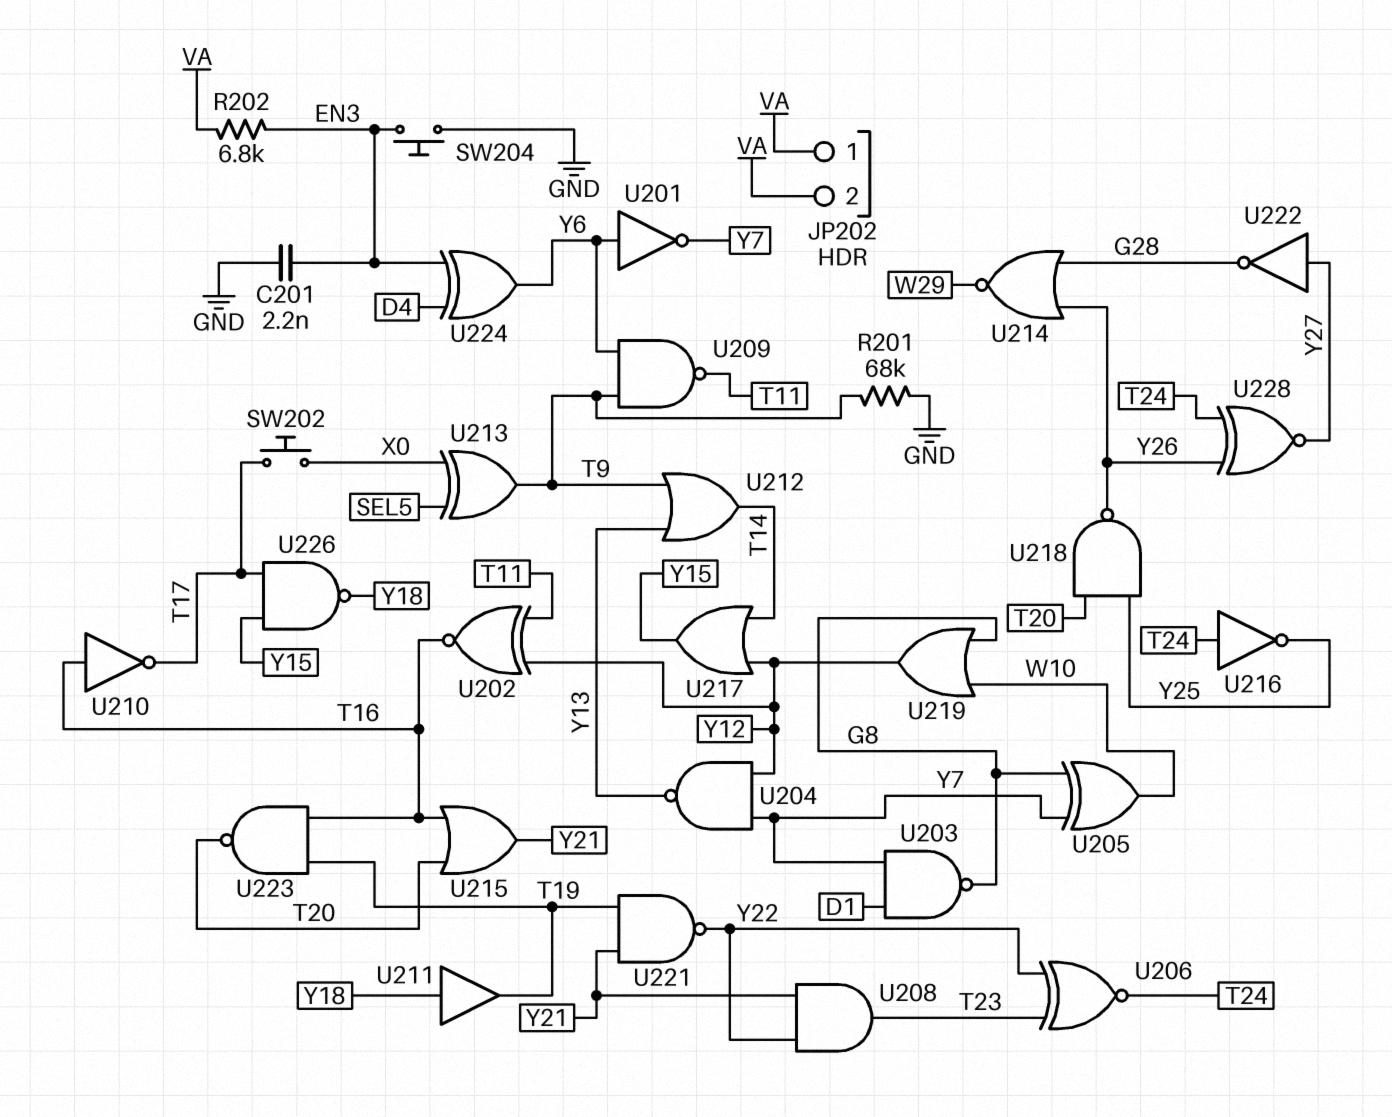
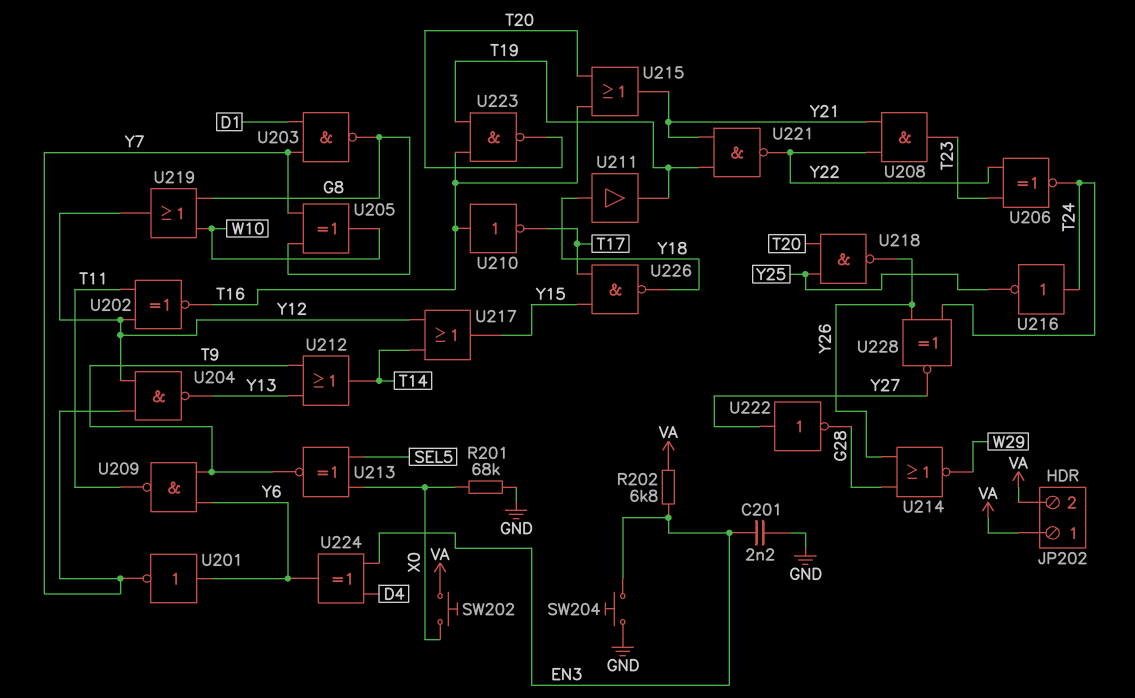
R201: 68k (GND, T9) -> 68k (GND, X0)
SW202: button (T17, X0) -> button (VA, X0)
U213: XOR (in SEL5, in X0, out T9) -> XNOR (in SEL5, in X0, out T9)

